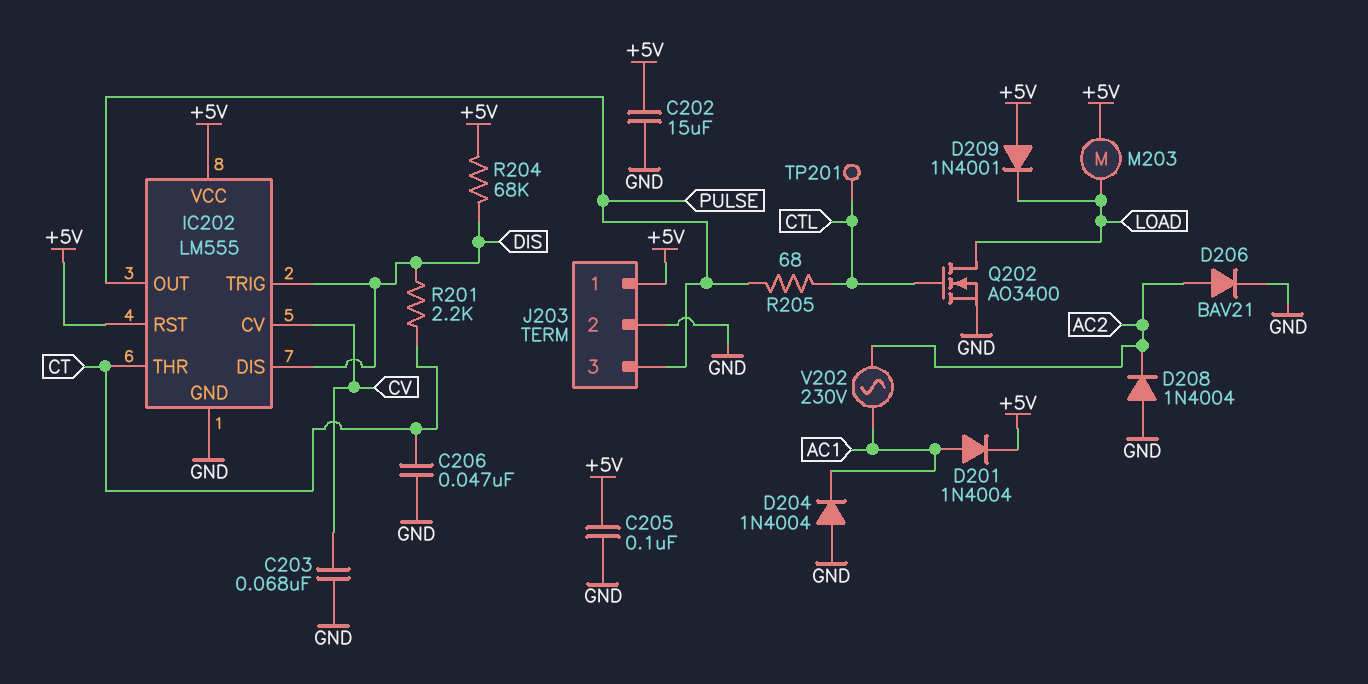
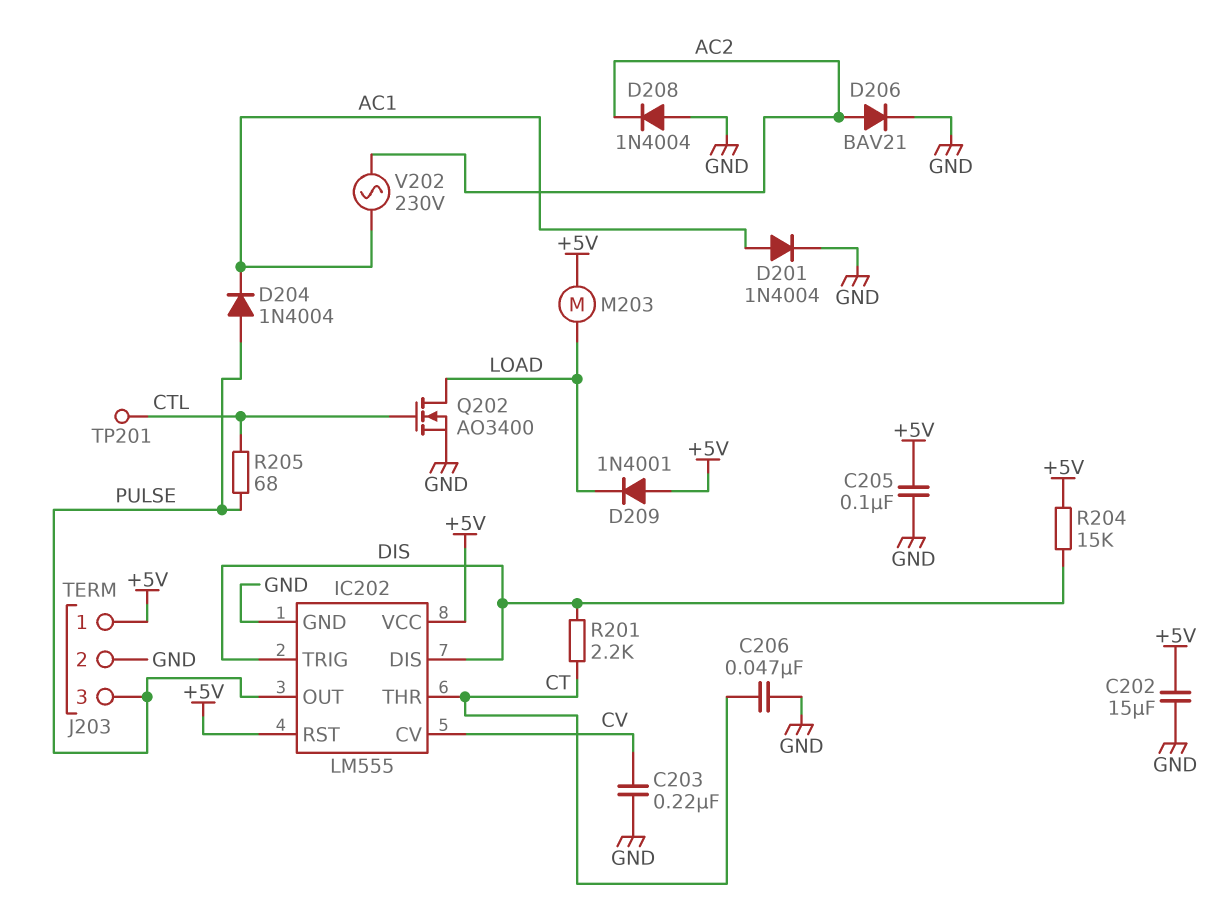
C203: 68nF (CV, GND) -> 220nF (CV, GND)
D201: diode 1N4004 (A AC1, K +5V) -> diode 1N4004 (A AC1, K GND)
D204: diode 1N4004 (A GND, K AC1) -> diode 1N4004 (A PULSE, K AC1)
R204: 68k (+5V, DIS) -> 15k (+5V, DIS)

